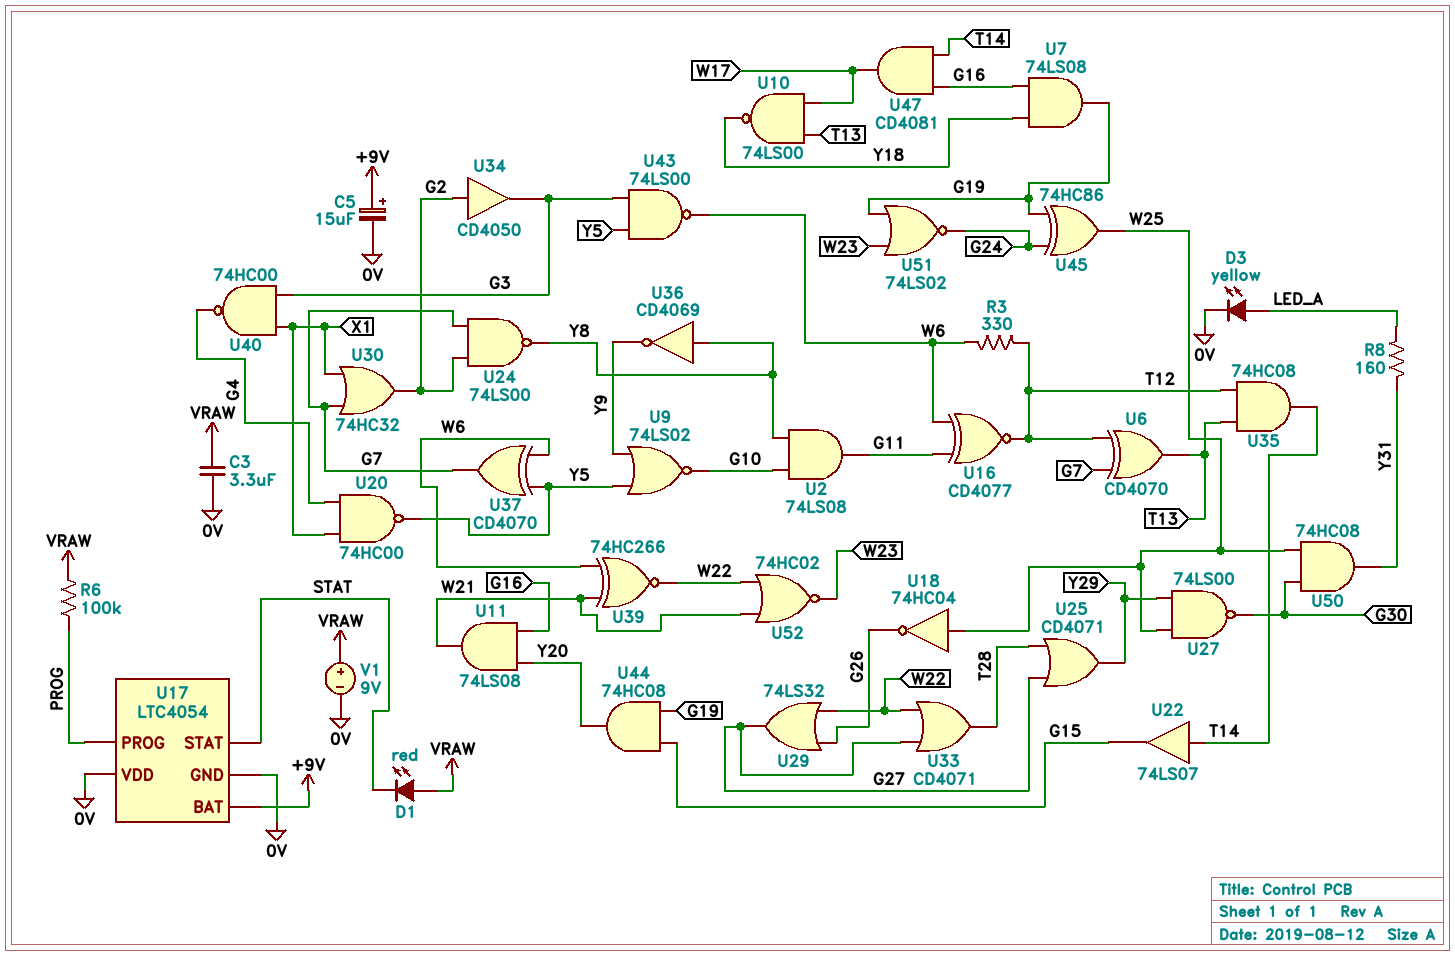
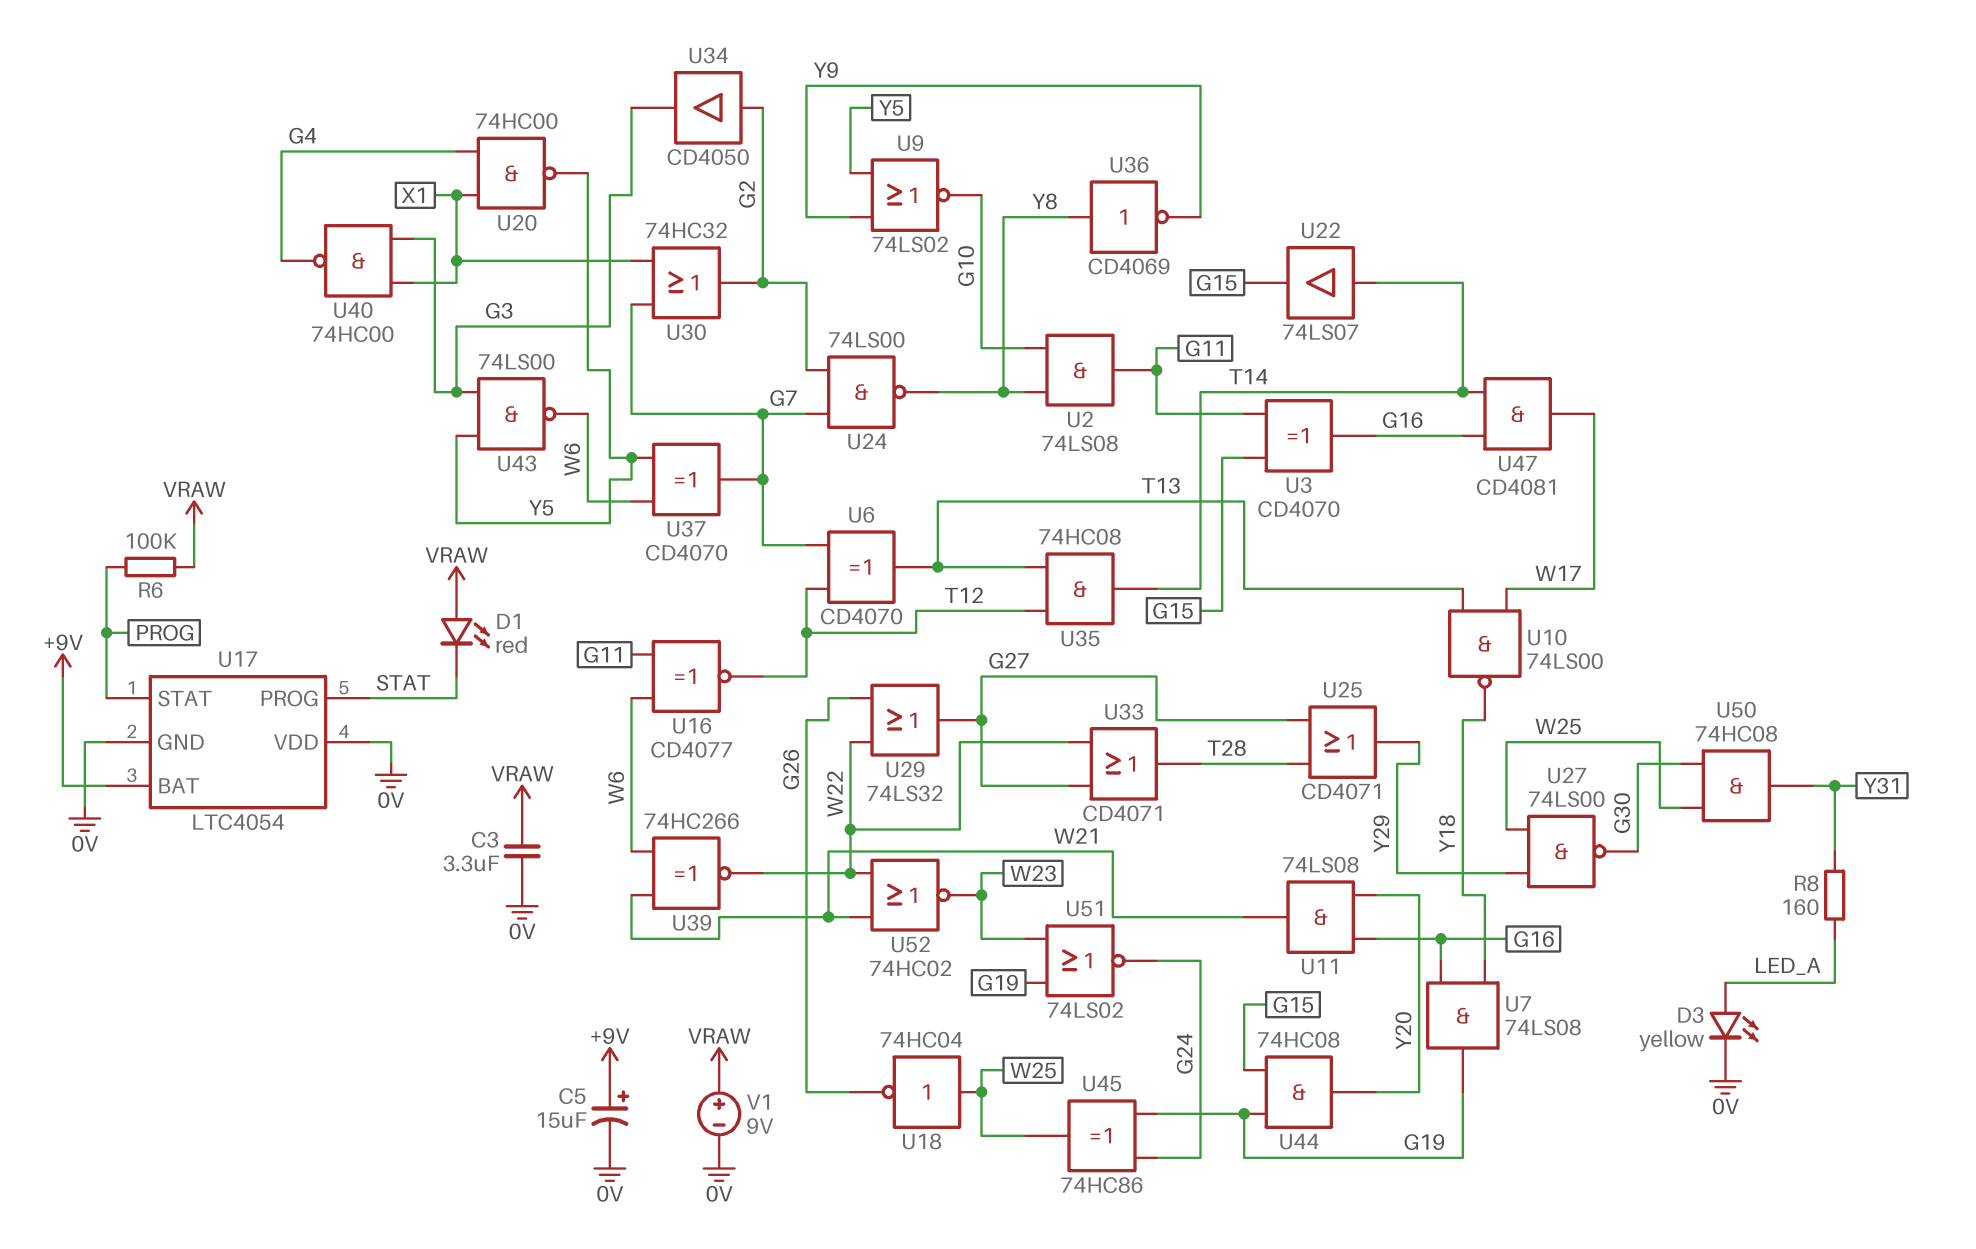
R3: 330 (T12, W6) -> none
U3: none -> XOR CD4070 (in G11, in G15, out G16)
U17 pin PROG: PROG -> STAT
U17 pin STAT: STAT -> PROG

